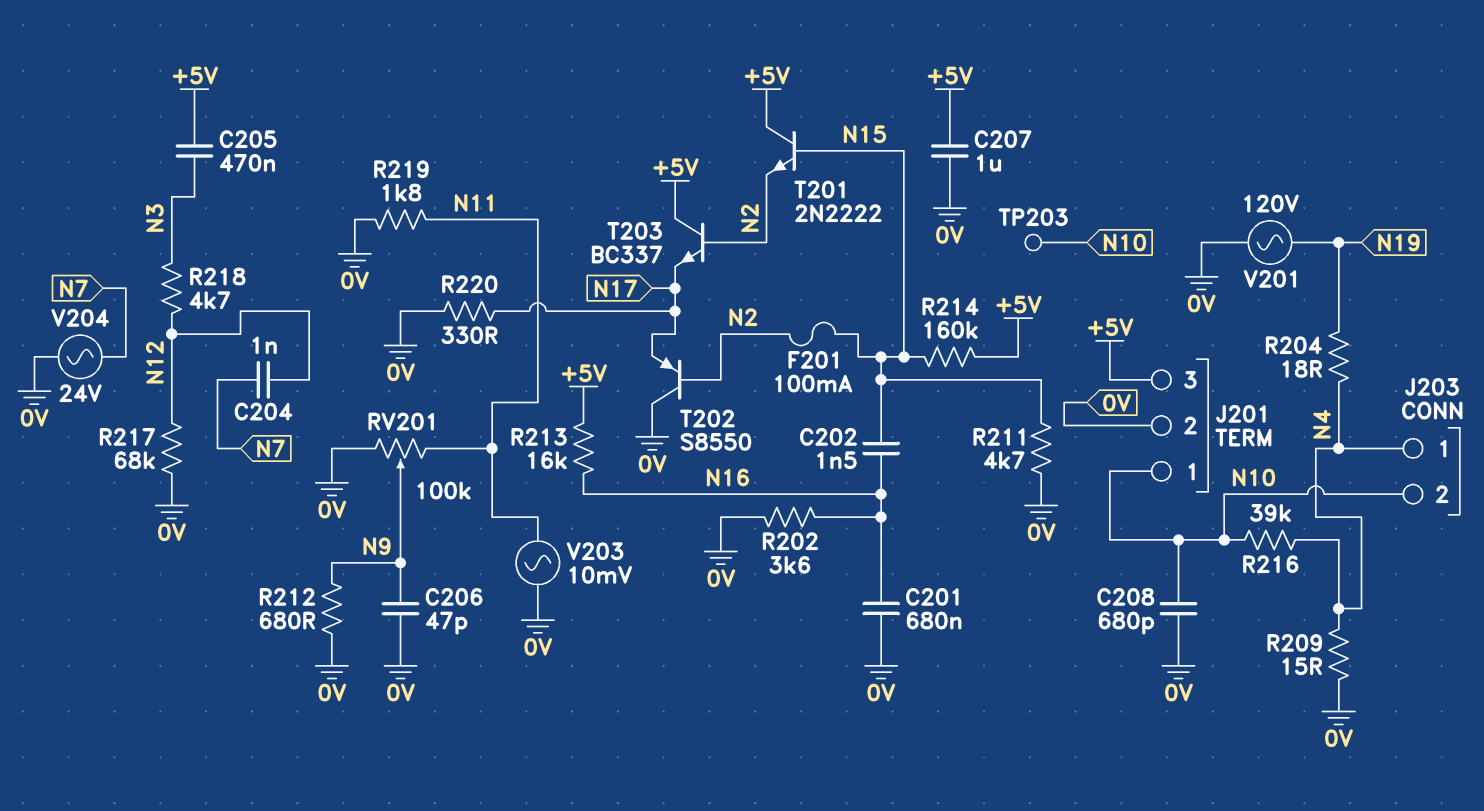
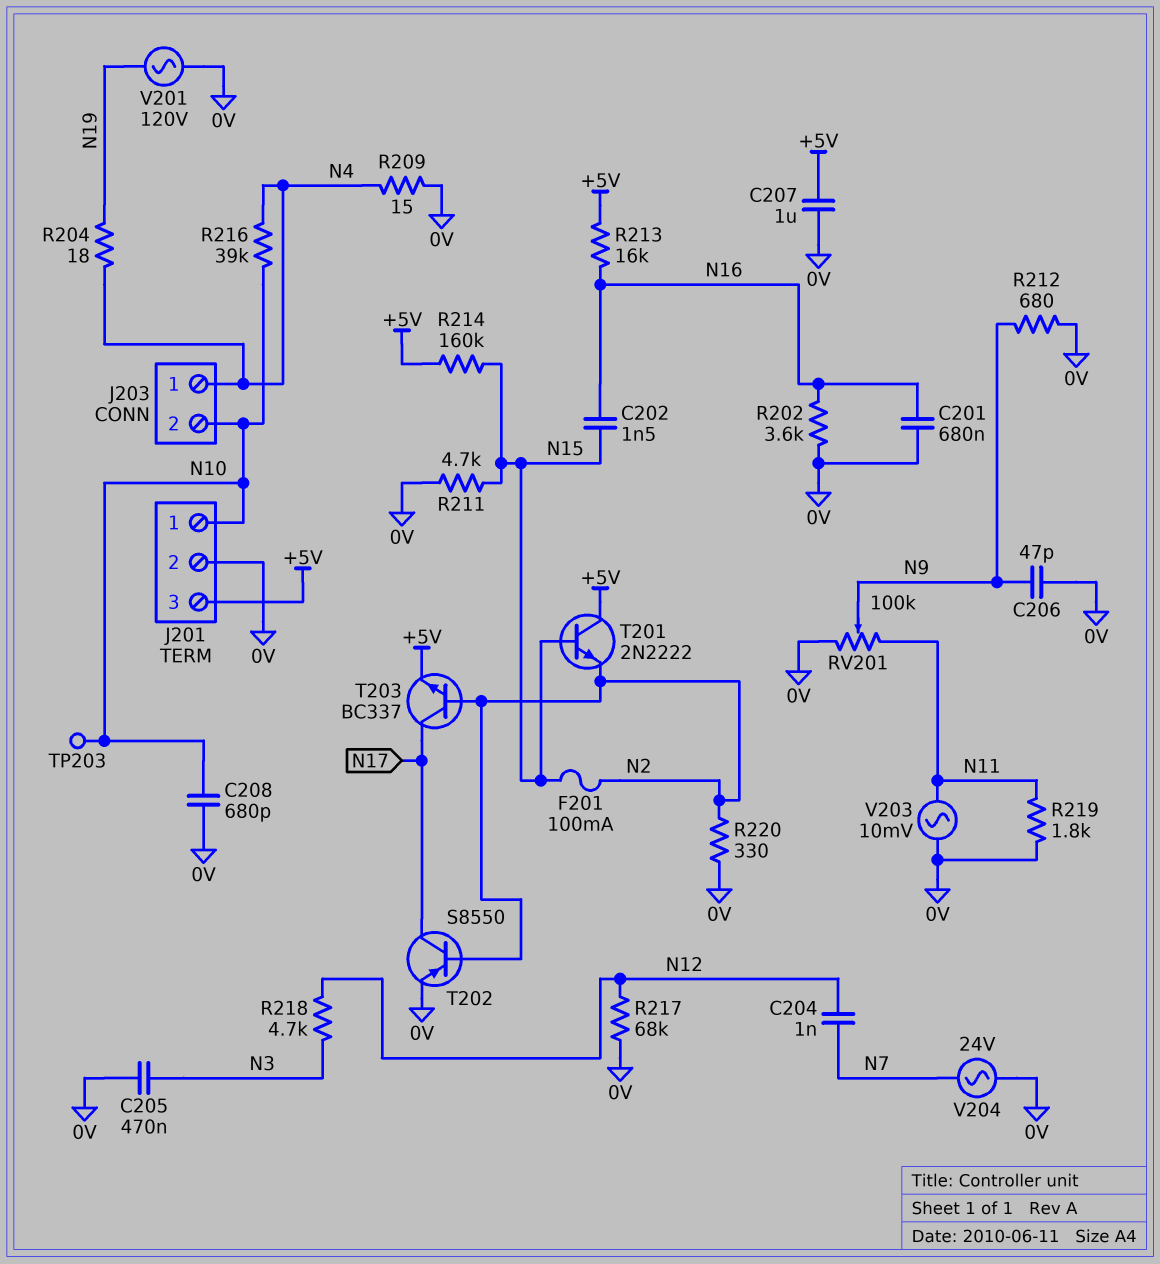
C205: 470nF (+5V, N3) -> 470nF (0V, N3)
R220: 330 (0V, N17) -> 330 (0V, N2)
T202: PNP S8550 (B N2, C 0V, E N17) -> PNP S8550 (B N2, C N17, E 0V)
T203: NPN BC337 (B N2, C +5V, E N17) -> NPN BC337 (B N2, C N17, E +5V)

